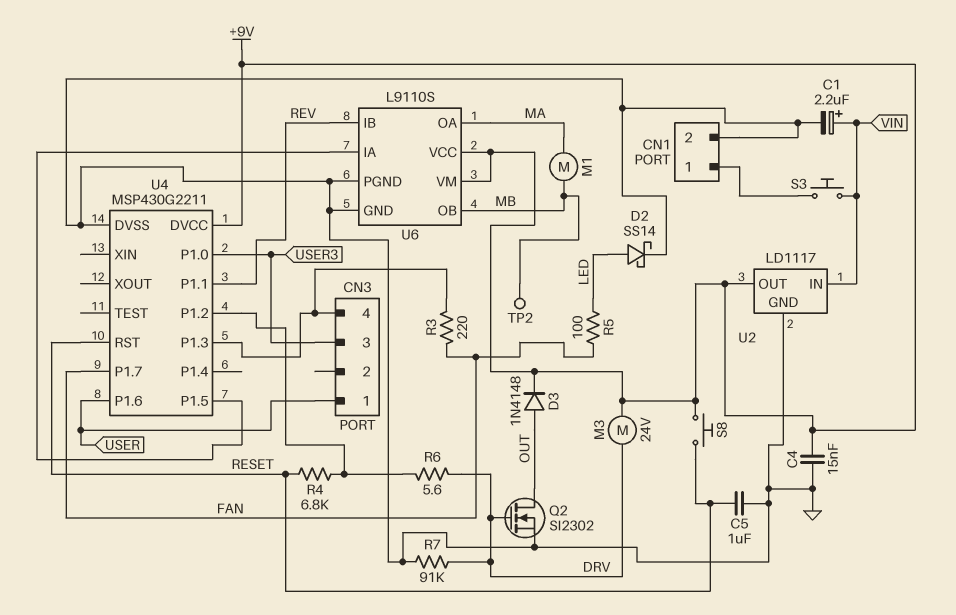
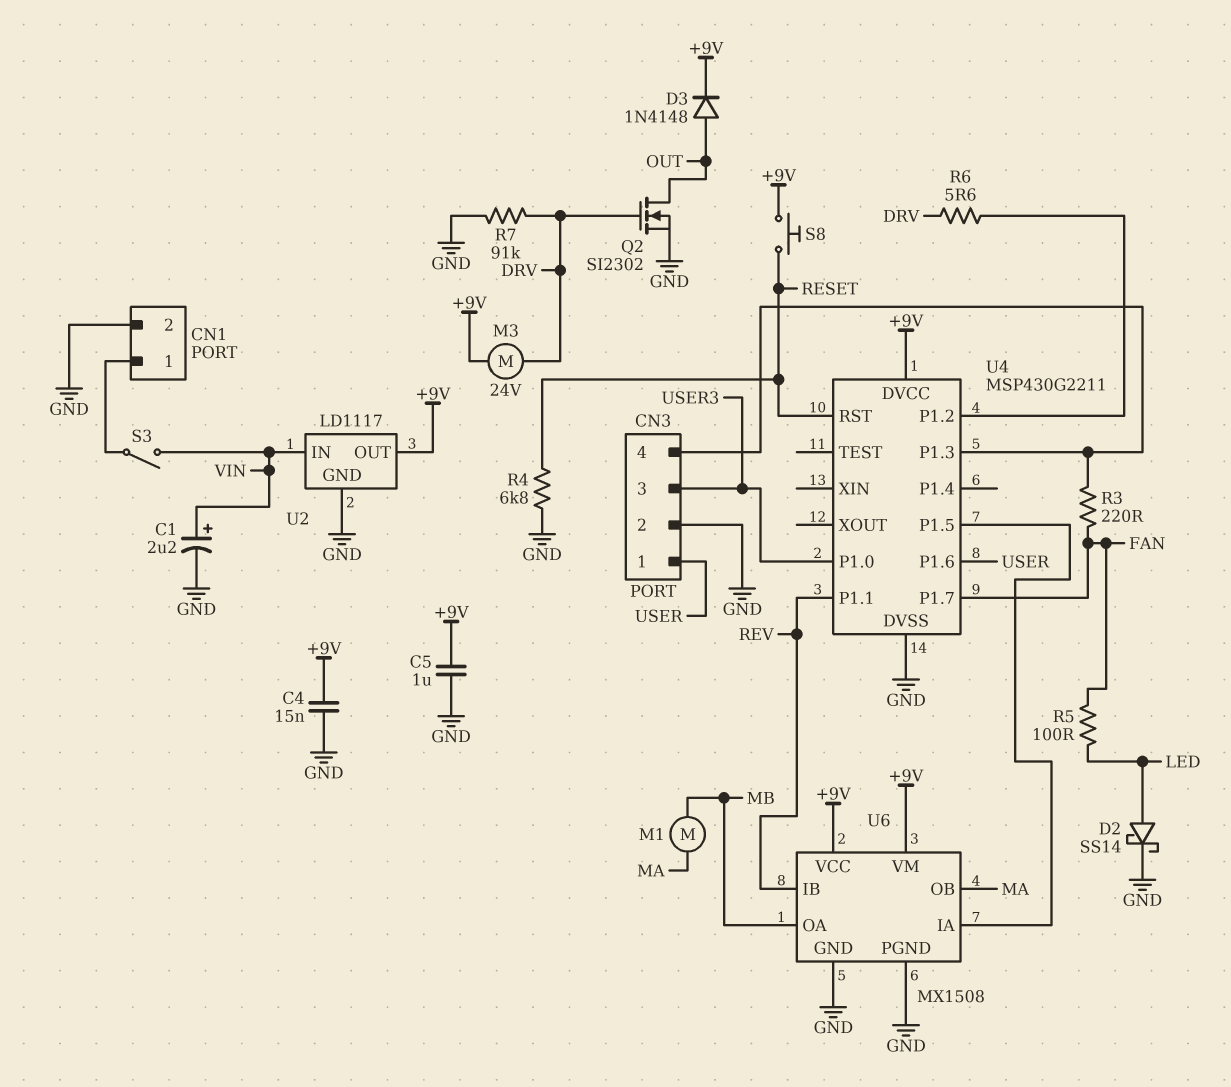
C5: 1uF (GND, RESET) -> 1uF (+9V, GND)
CN3 pin 2: none -> GND
R4: 6.8k (RESET, U4/P1.2) -> 6.8k (GND, RESET)
S3: button (CN1/1, VIN) -> switch (CN1/1, VIN)
TP2: test point (MB) -> none
U6: L9110S -> MX1508
U6 pin OA: MA -> MB
U6 pin OB: MB -> MA

